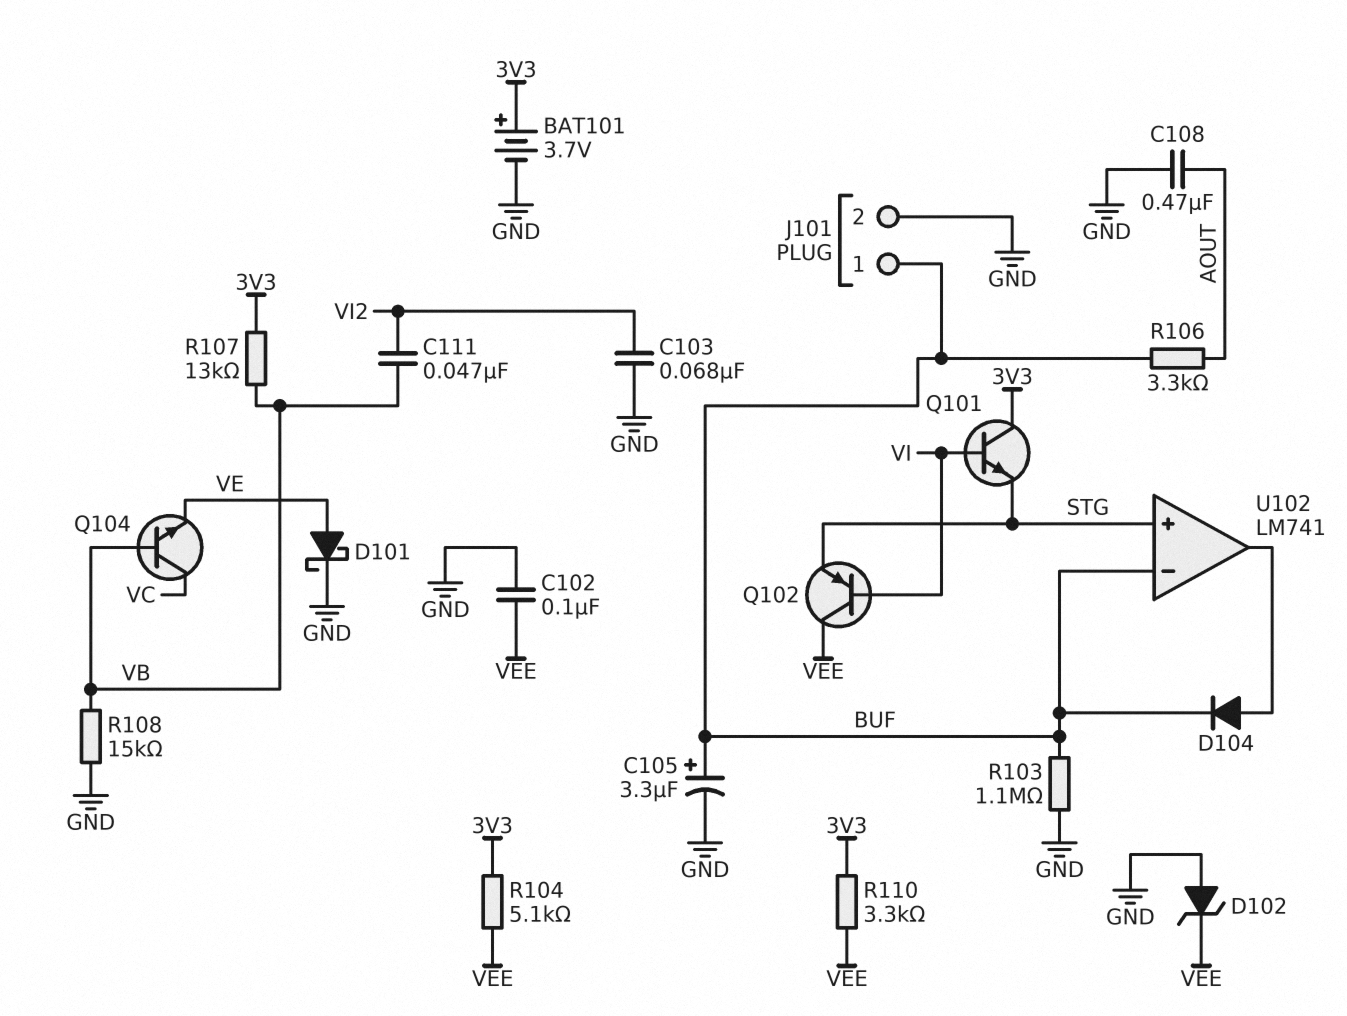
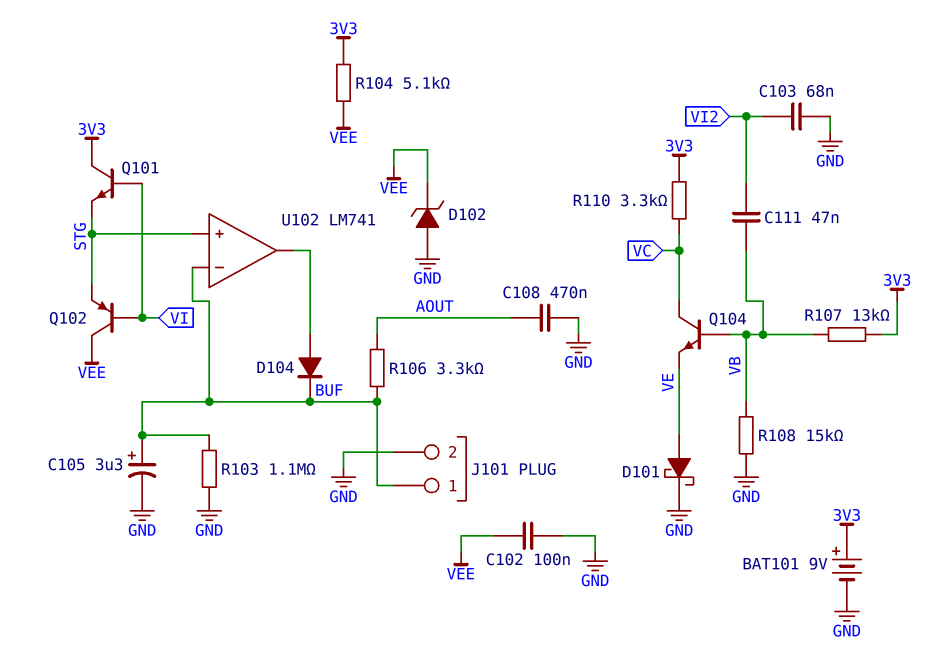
BAT101: 3.7V (plus 3V3, minus GND) -> 9V (plus 3V3, minus GND)
R110: 3.3k (3V3, VEE) -> 3.3k (3V3, VC)

